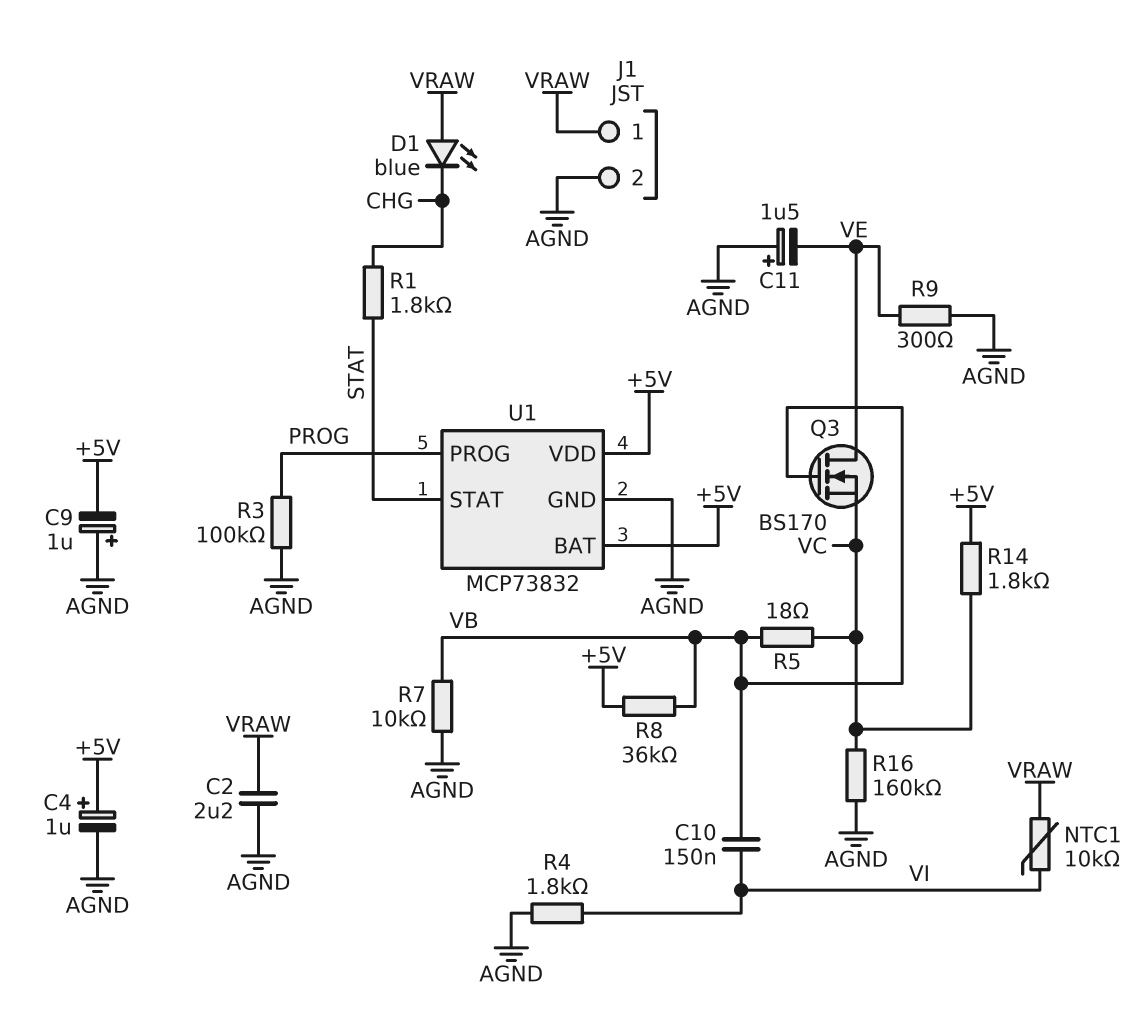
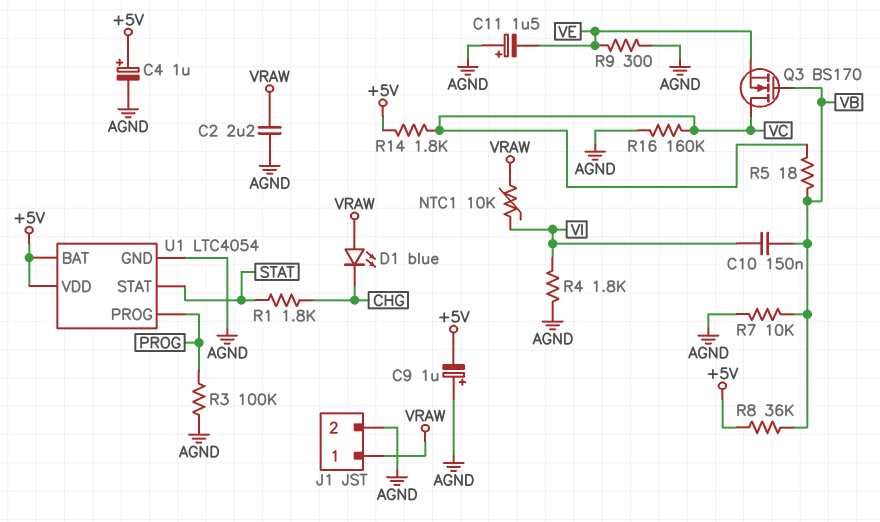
Q3: NMOS BS170 (G VB, D VE, S VC) -> NMOS BS170 (G VB, D VC, S VE)
U1: MCP73832 -> LTC4054

